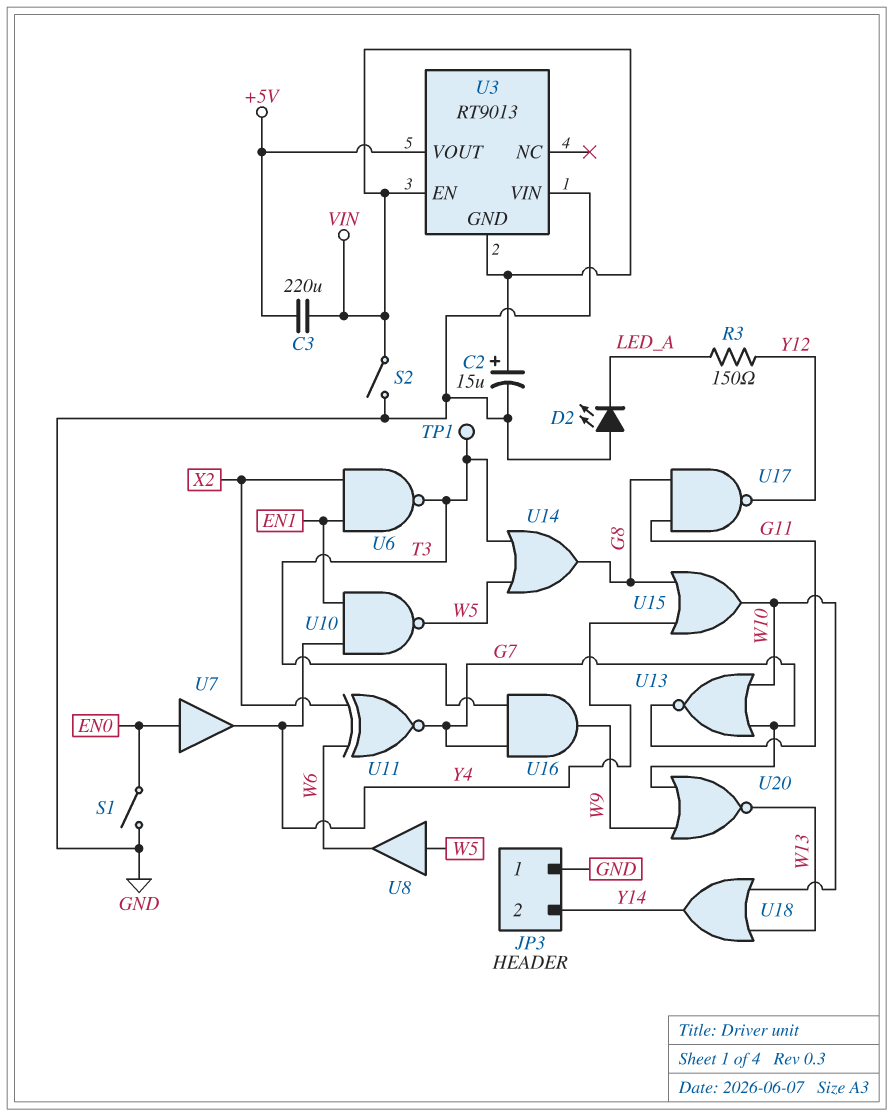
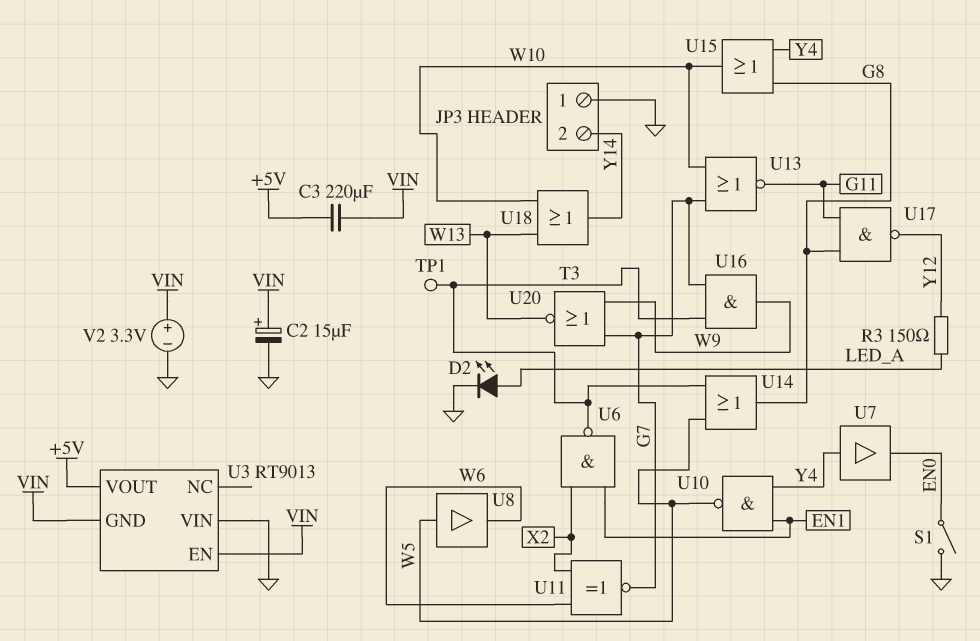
D2: LED (A GND, K LED_A) -> LED (A LED_A, K GND)
S2: switch (GND, VIN) -> none
U7: buffer (in EN0, out Y4) -> buffer (in Y4, out EN0)
V2: none -> 3.3V (plus VIN, minus GND)

